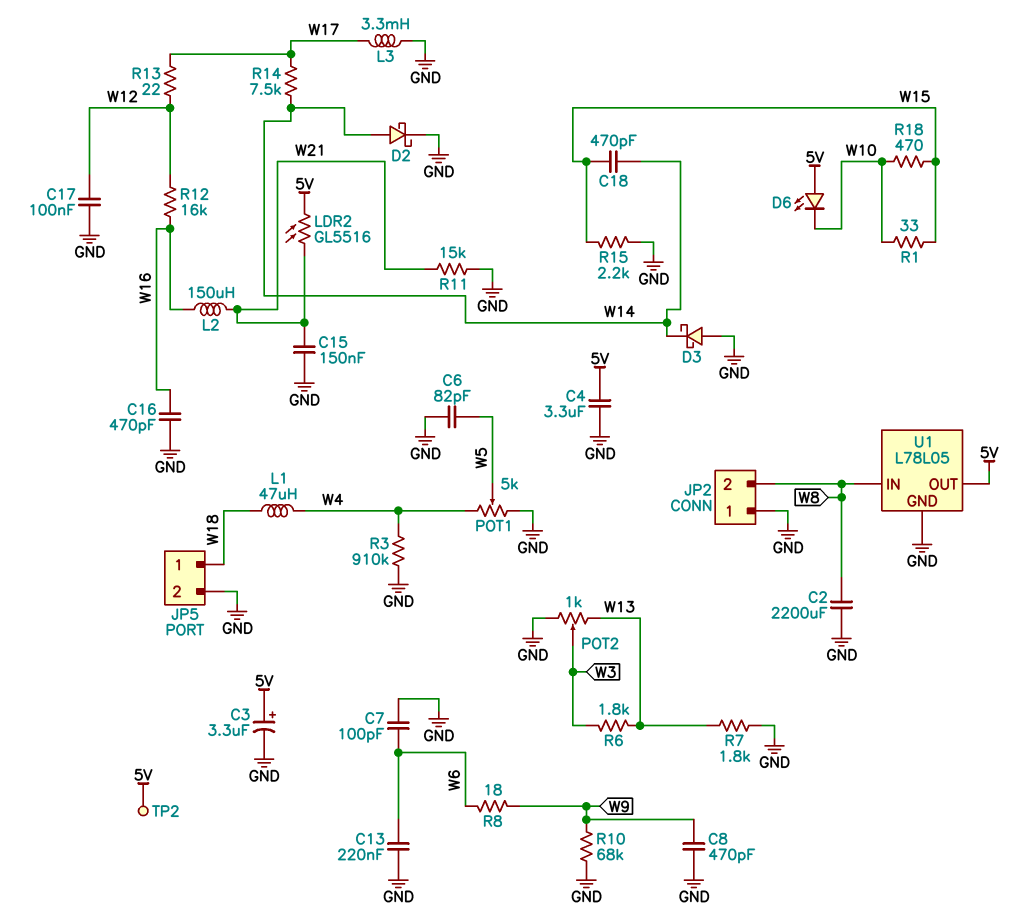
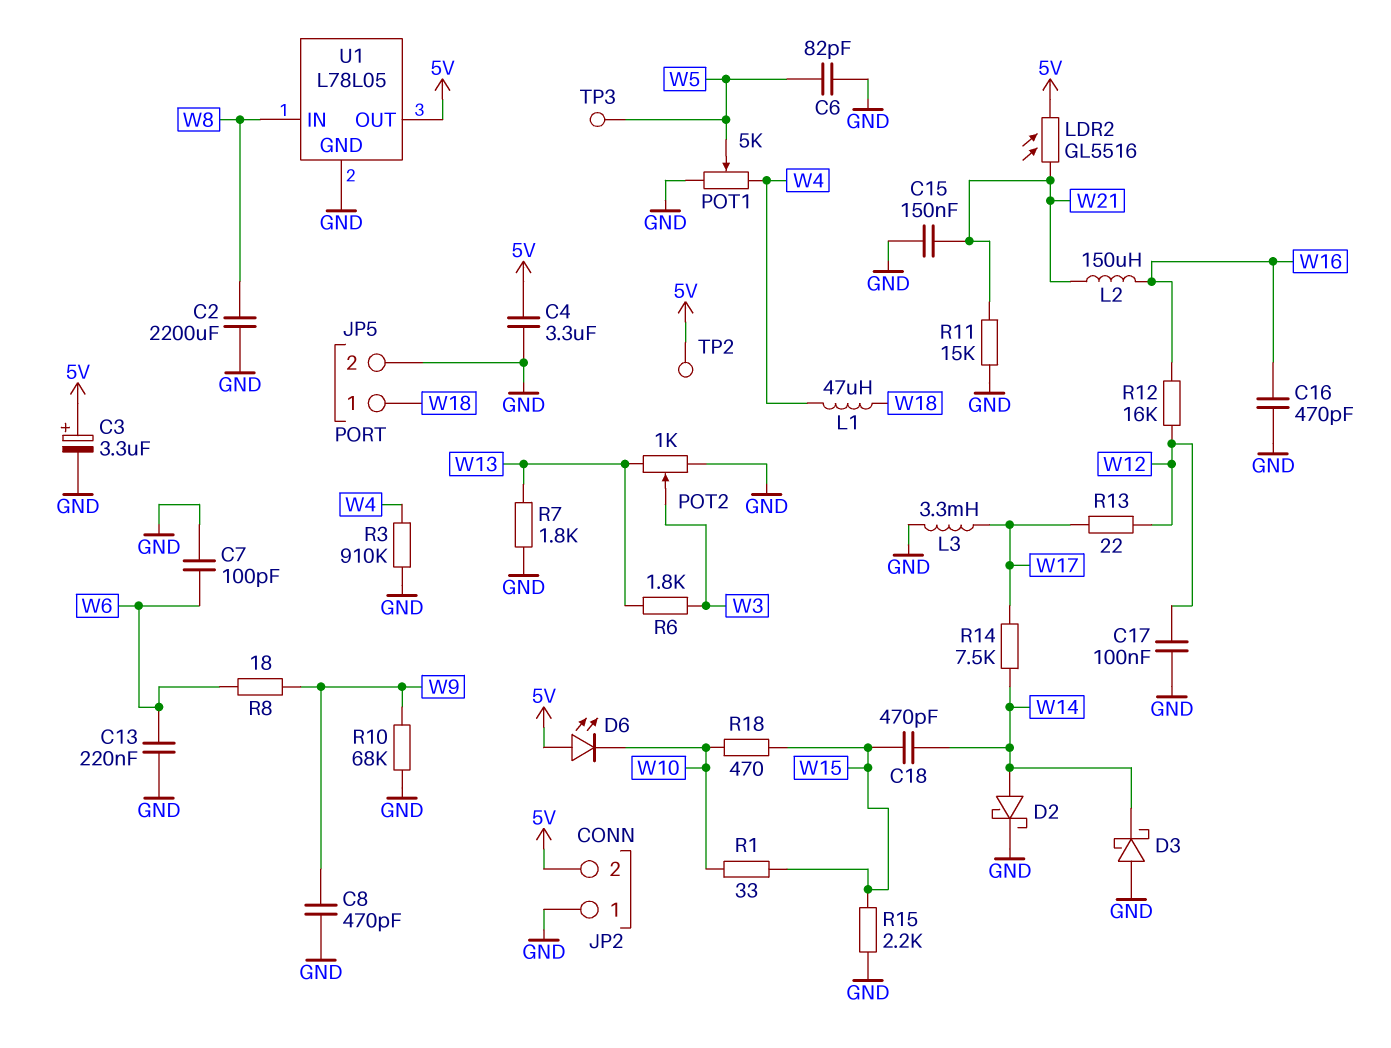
JP2 pin 2: W8 -> 5V
TP3: none -> test point (W5)

